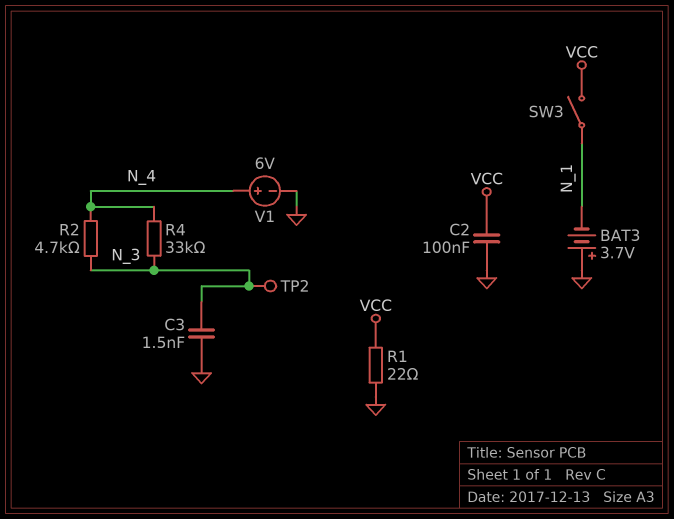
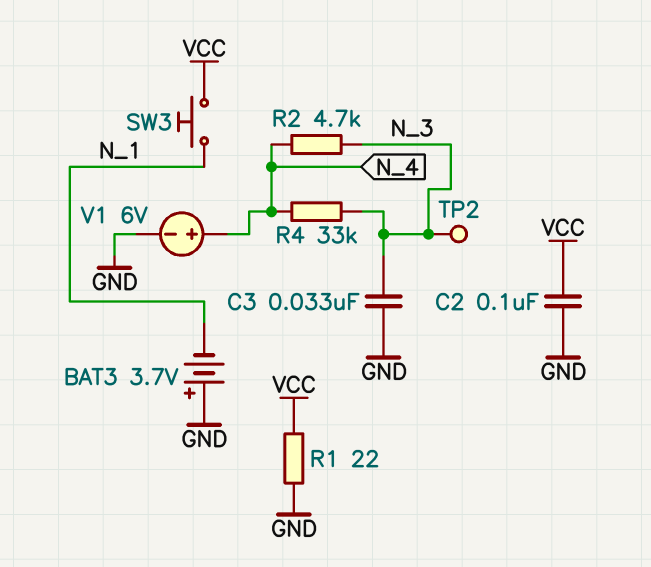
C3: 1.5nF (GND, N_3) -> 33nF (GND, N_3)
SW3: switch (N_1, VCC) -> button (N_1, VCC)

